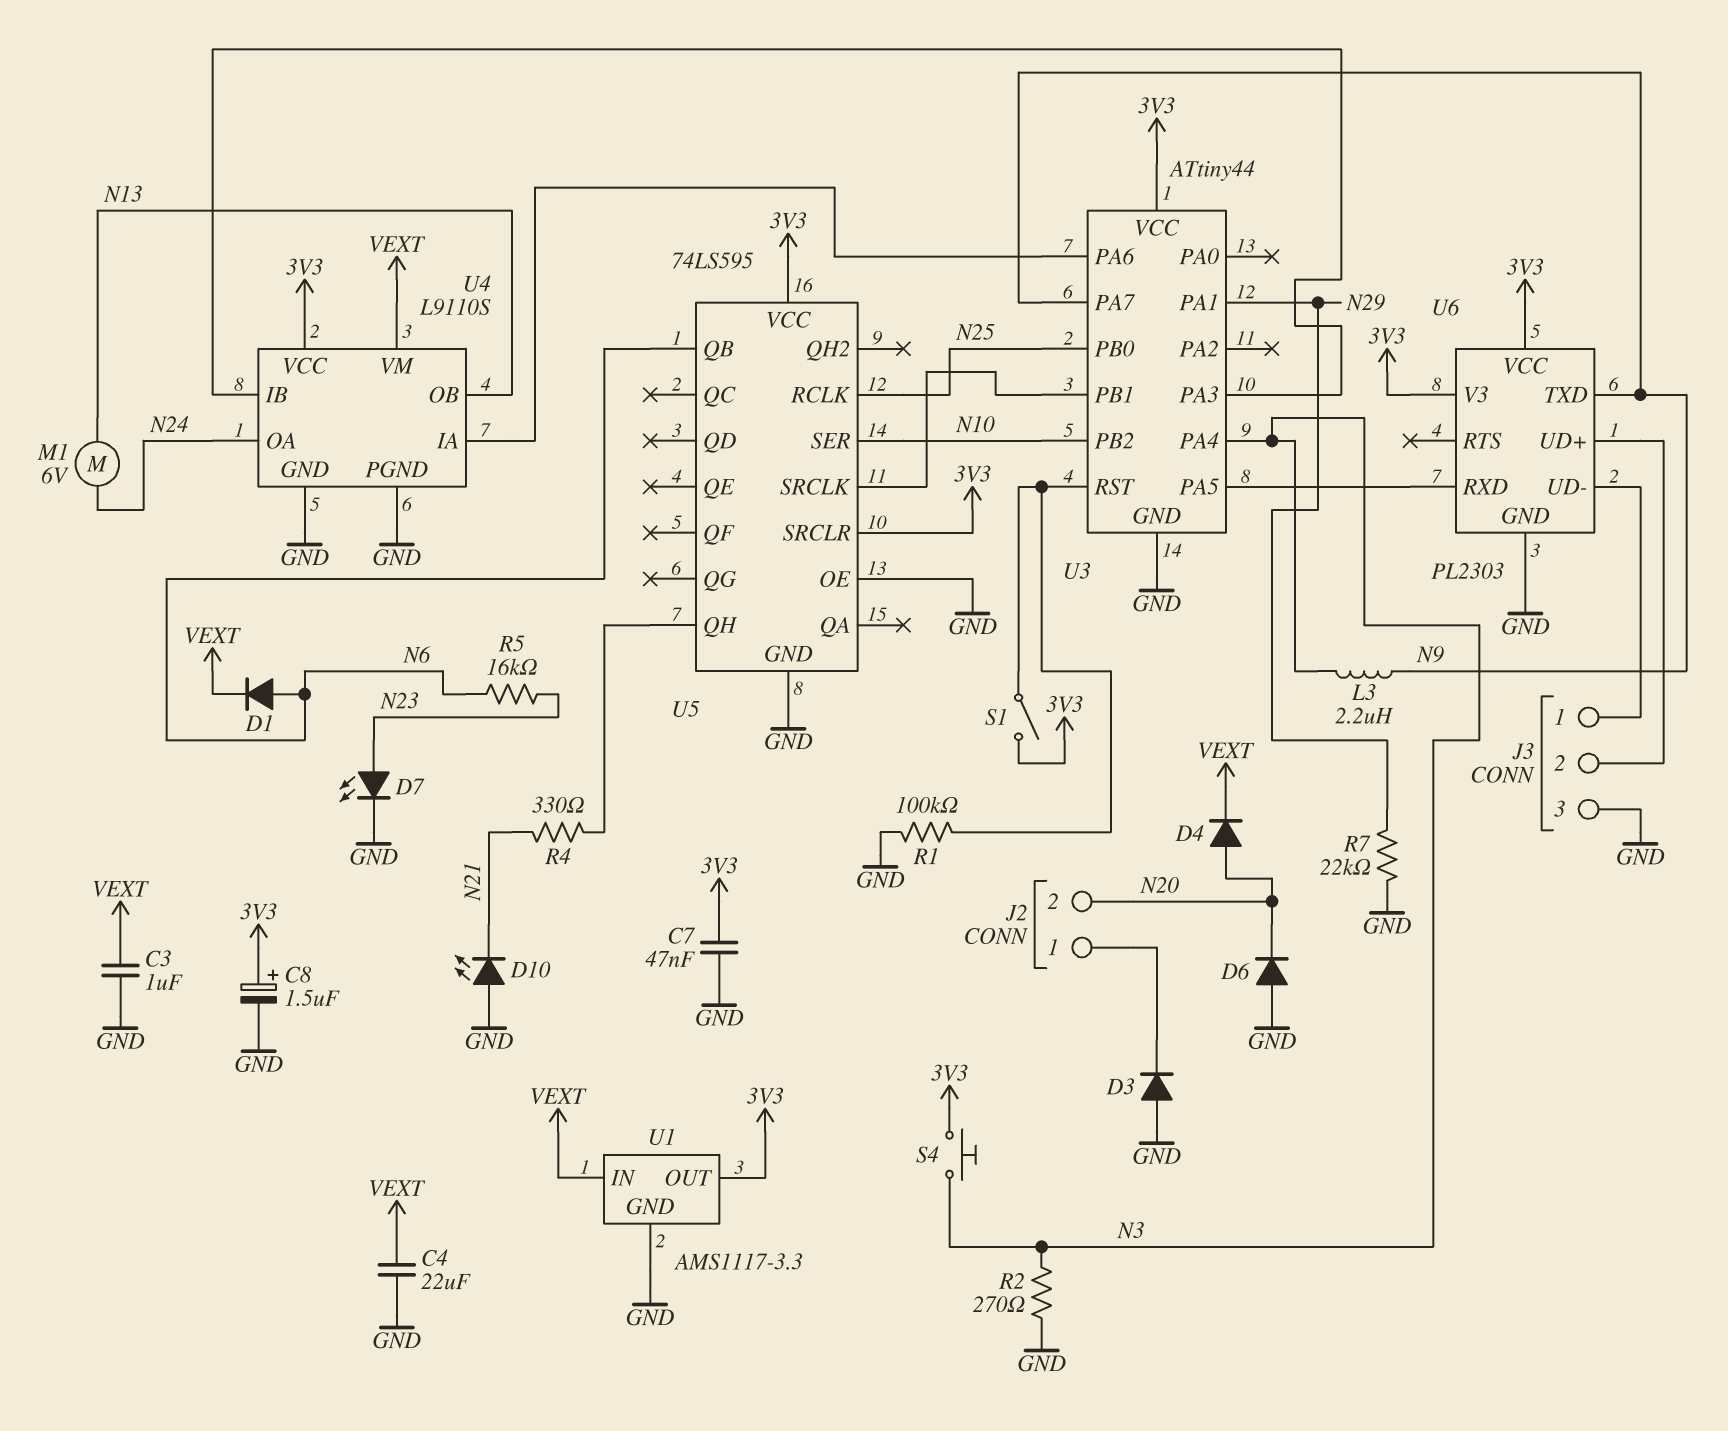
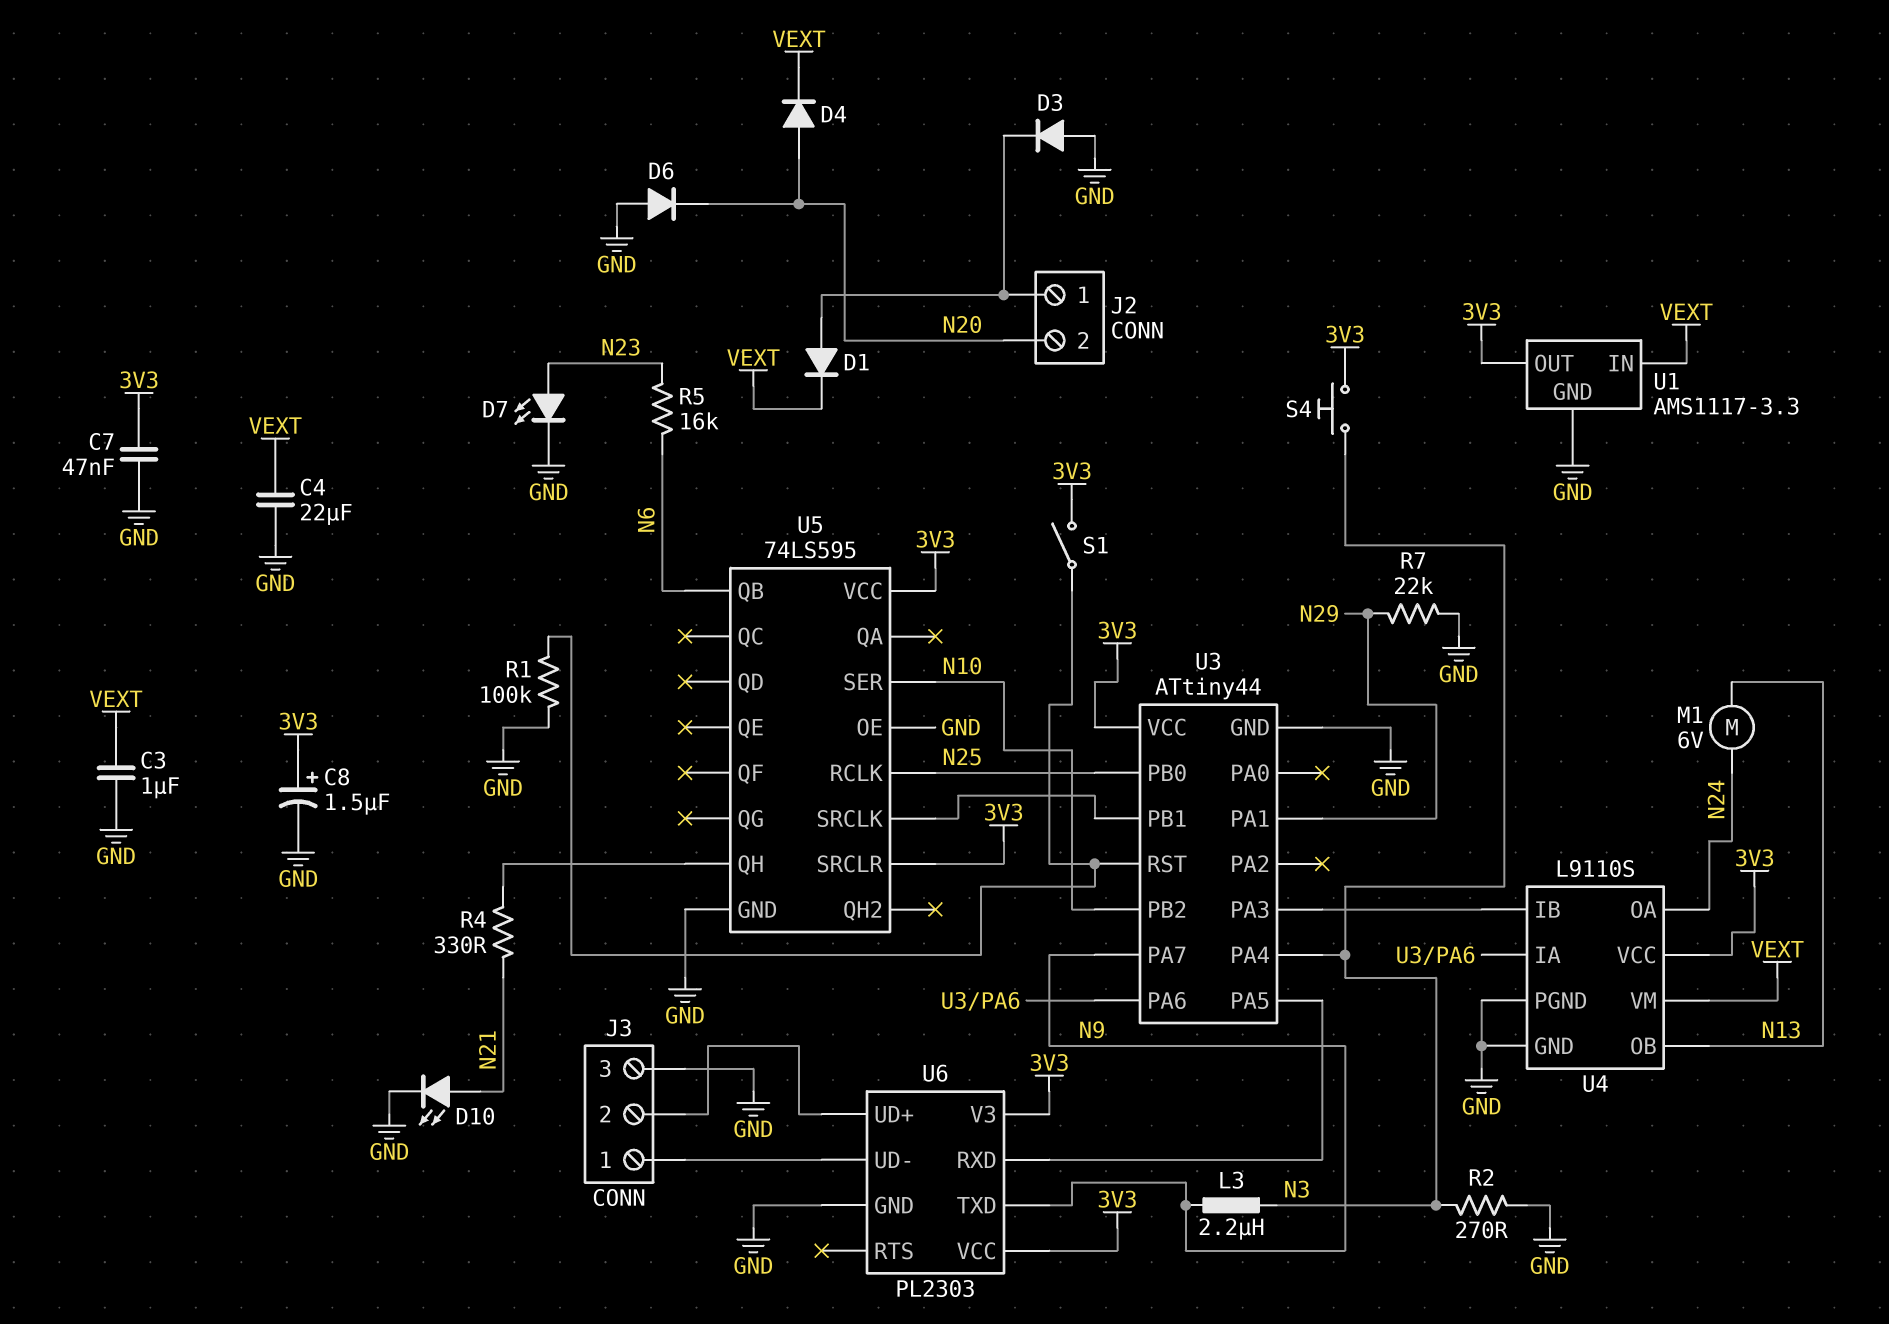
D1: diode (A N6, K VEXT) -> diode (A J2/1, K VEXT)
D10: LED (A GND, K N21) -> LED (A N21, K GND)

